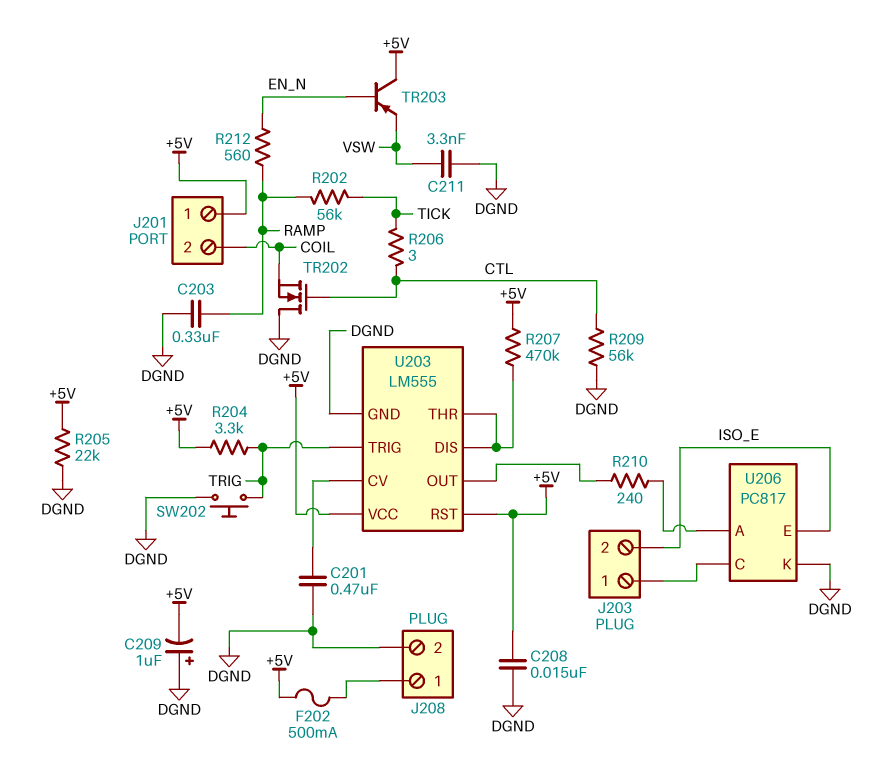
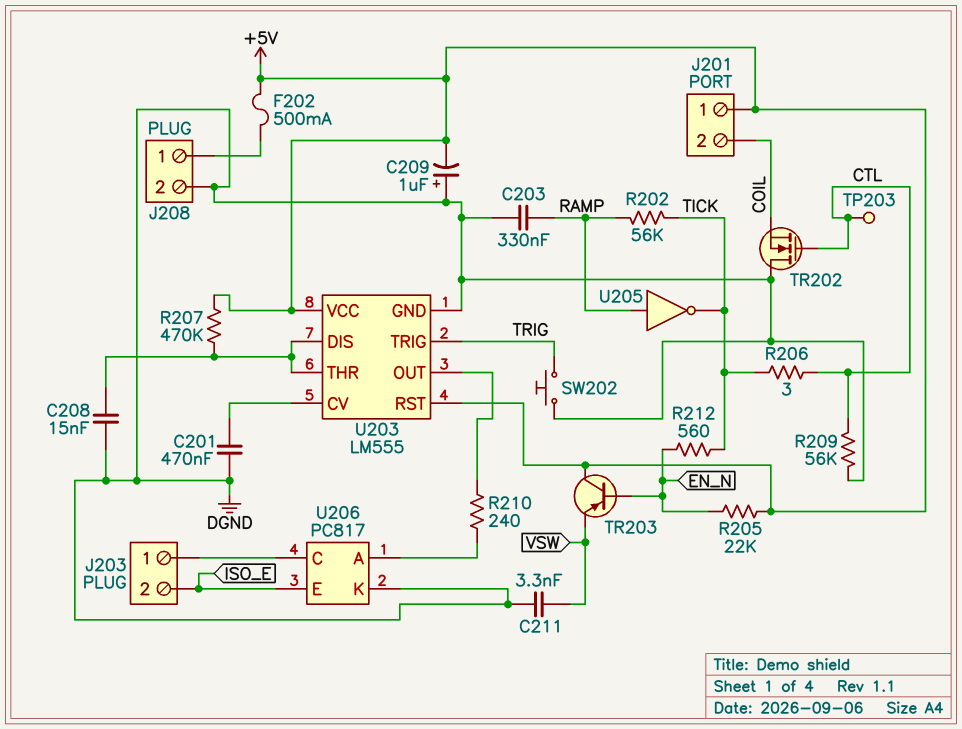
C208: 15nF (+5V, DGND) -> 15nF (DGND, U203/DIS)
R204: 3.3k (+5V, TRIG) -> none
R205: 22k (+5V, DGND) -> 22k (+5V, EN_N)
R212: 560 (EN_N, RAMP) -> 560 (EN_N, TICK)
TP203: none -> test point (CTL)
U205: none -> NOT (in RAMP, out TICK)

